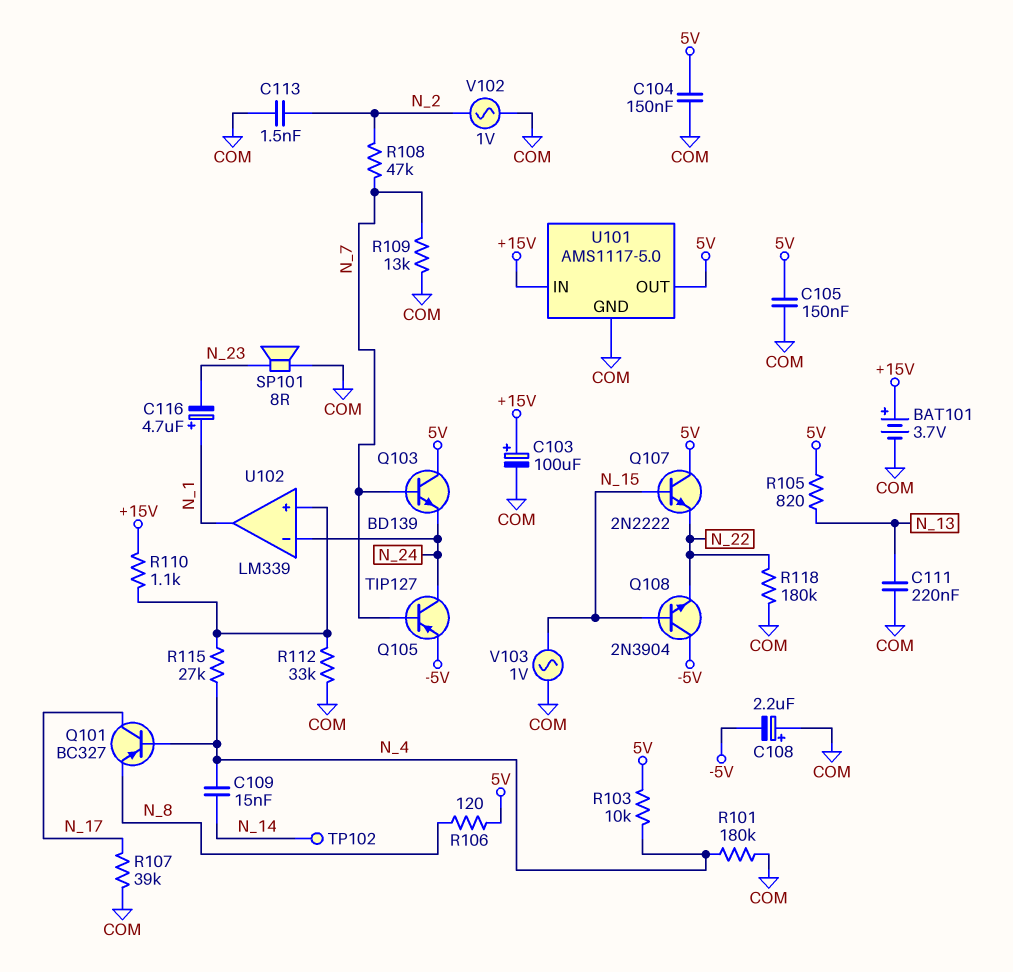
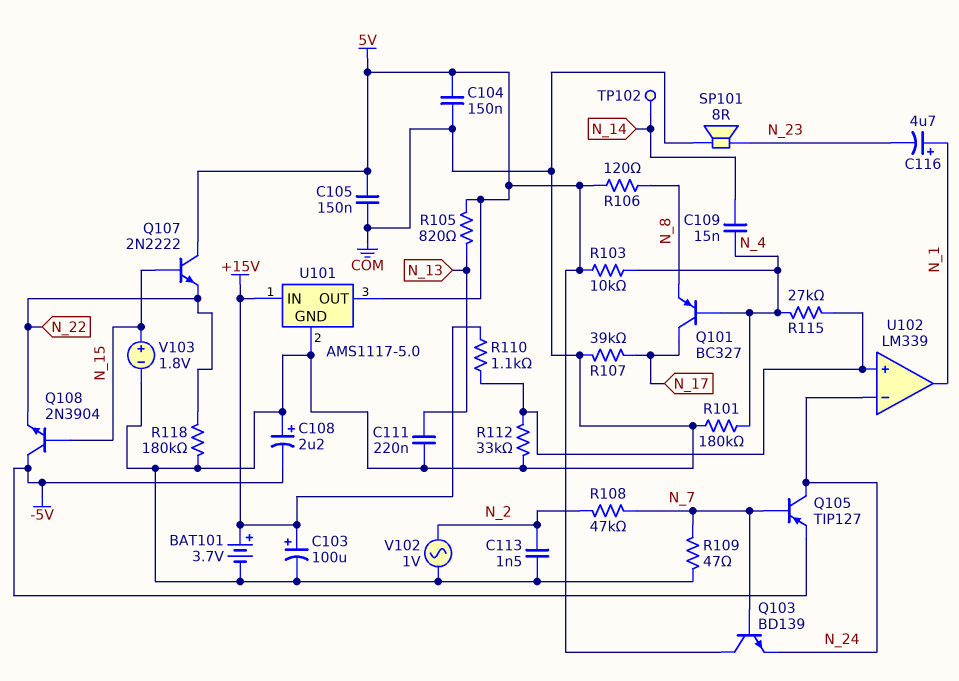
R109: 13k (COM, N_7) -> 47 (COM, N_7)
V103: AC 1V (COM, N_15) -> 1.8V (plus N_15, minus COM)

